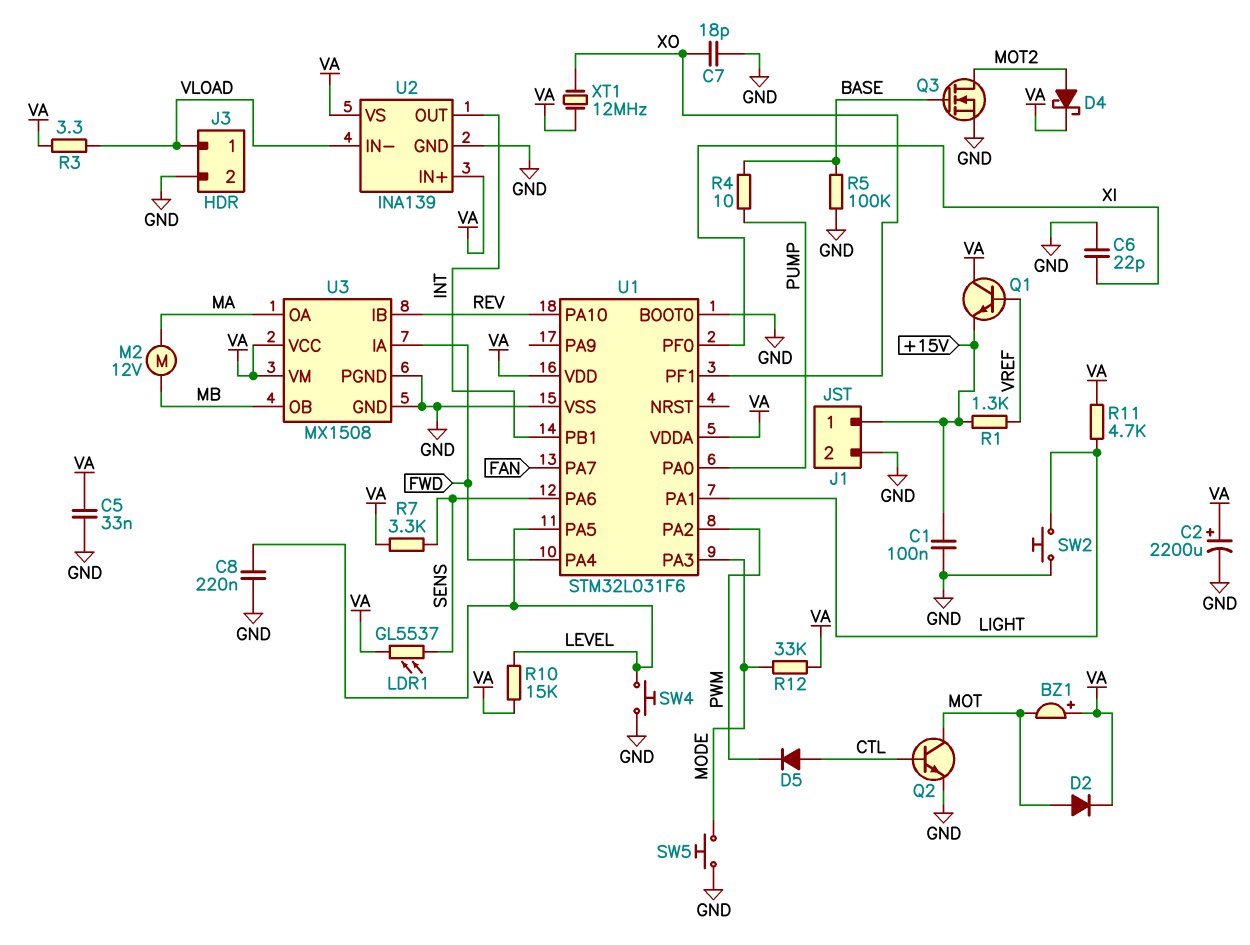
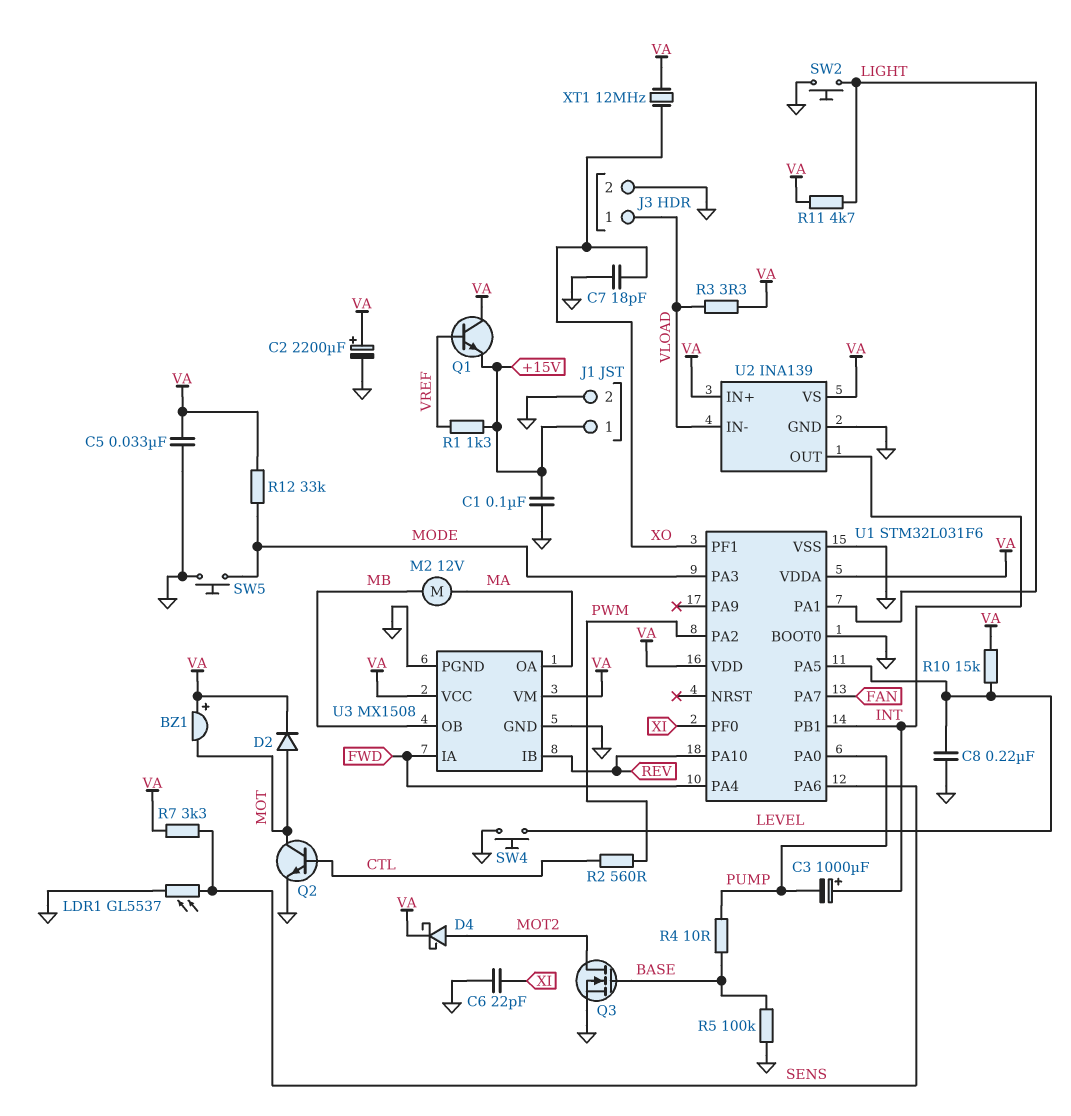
C3: none -> 1000uF (plus INT, minus PUMP)
D5: diode (A CTL, K PWM) -> none
LDR1: GL5537 (SENS, VA) -> GL5537 (GND, SENS)
R2: none -> 560 (CTL, PWM)

